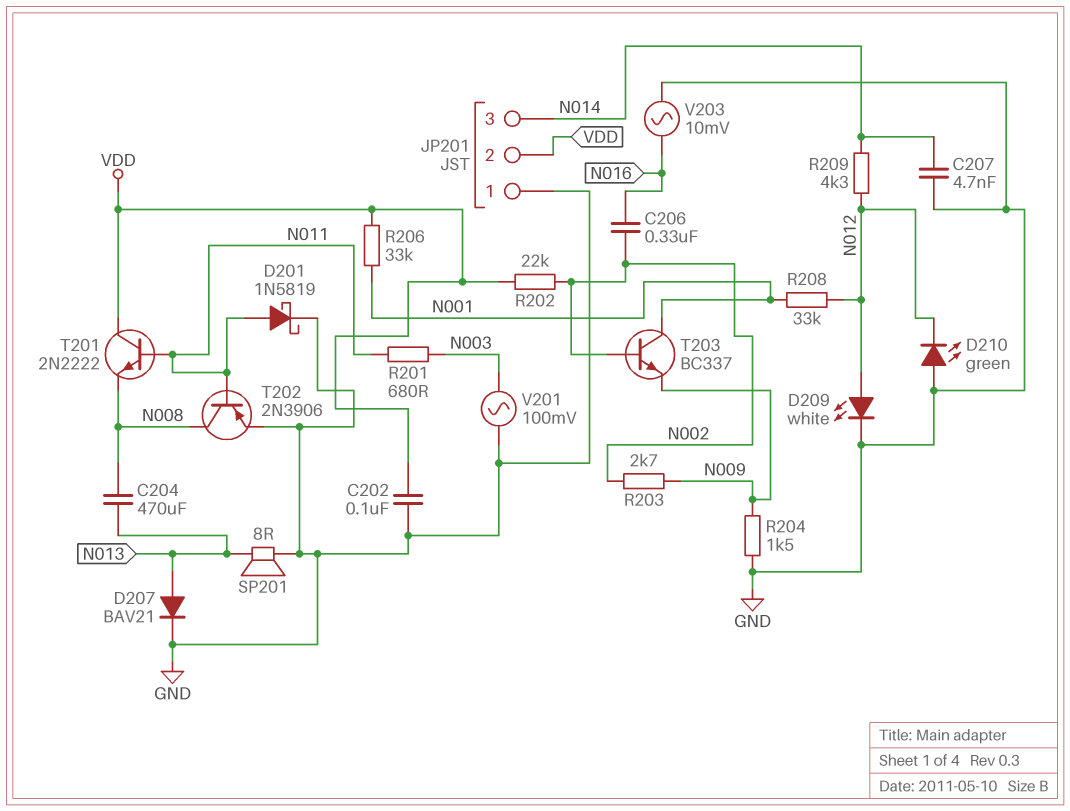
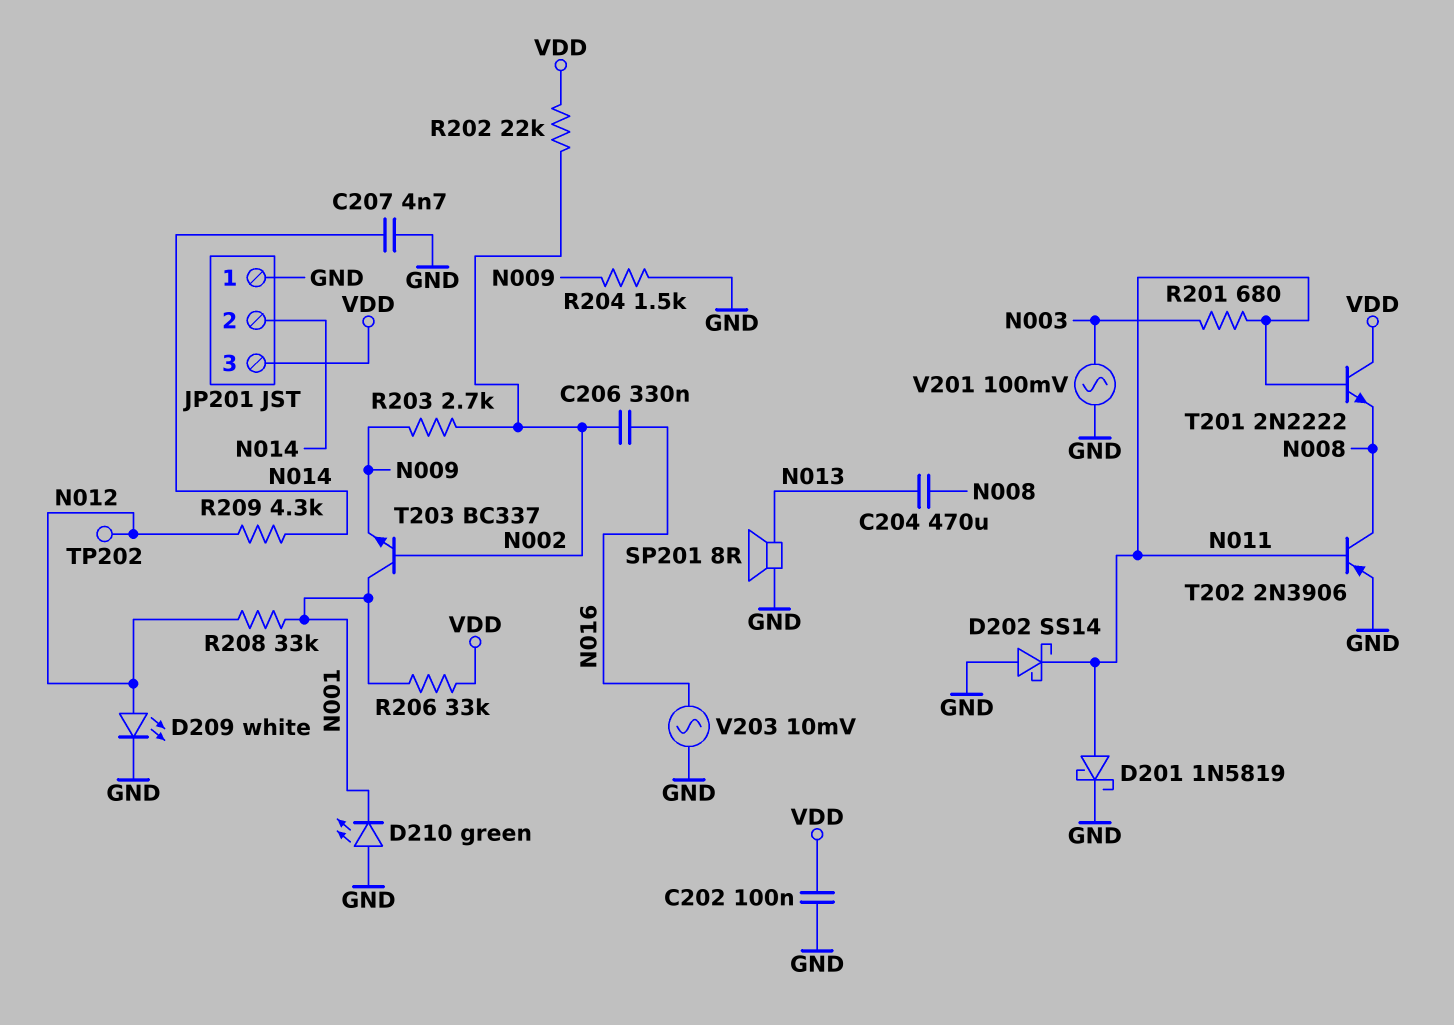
D202: none -> schottky SS14 (A GND, K N011)
D207: diode BAV21 (A N013, K GND) -> none
D210: LED green (A GND, K N012) -> LED green (A GND, K N001)
JP201 pin 2: VDD -> N014
JP201 pin 3: N014 -> VDD
TP202: none -> test point (N012)

